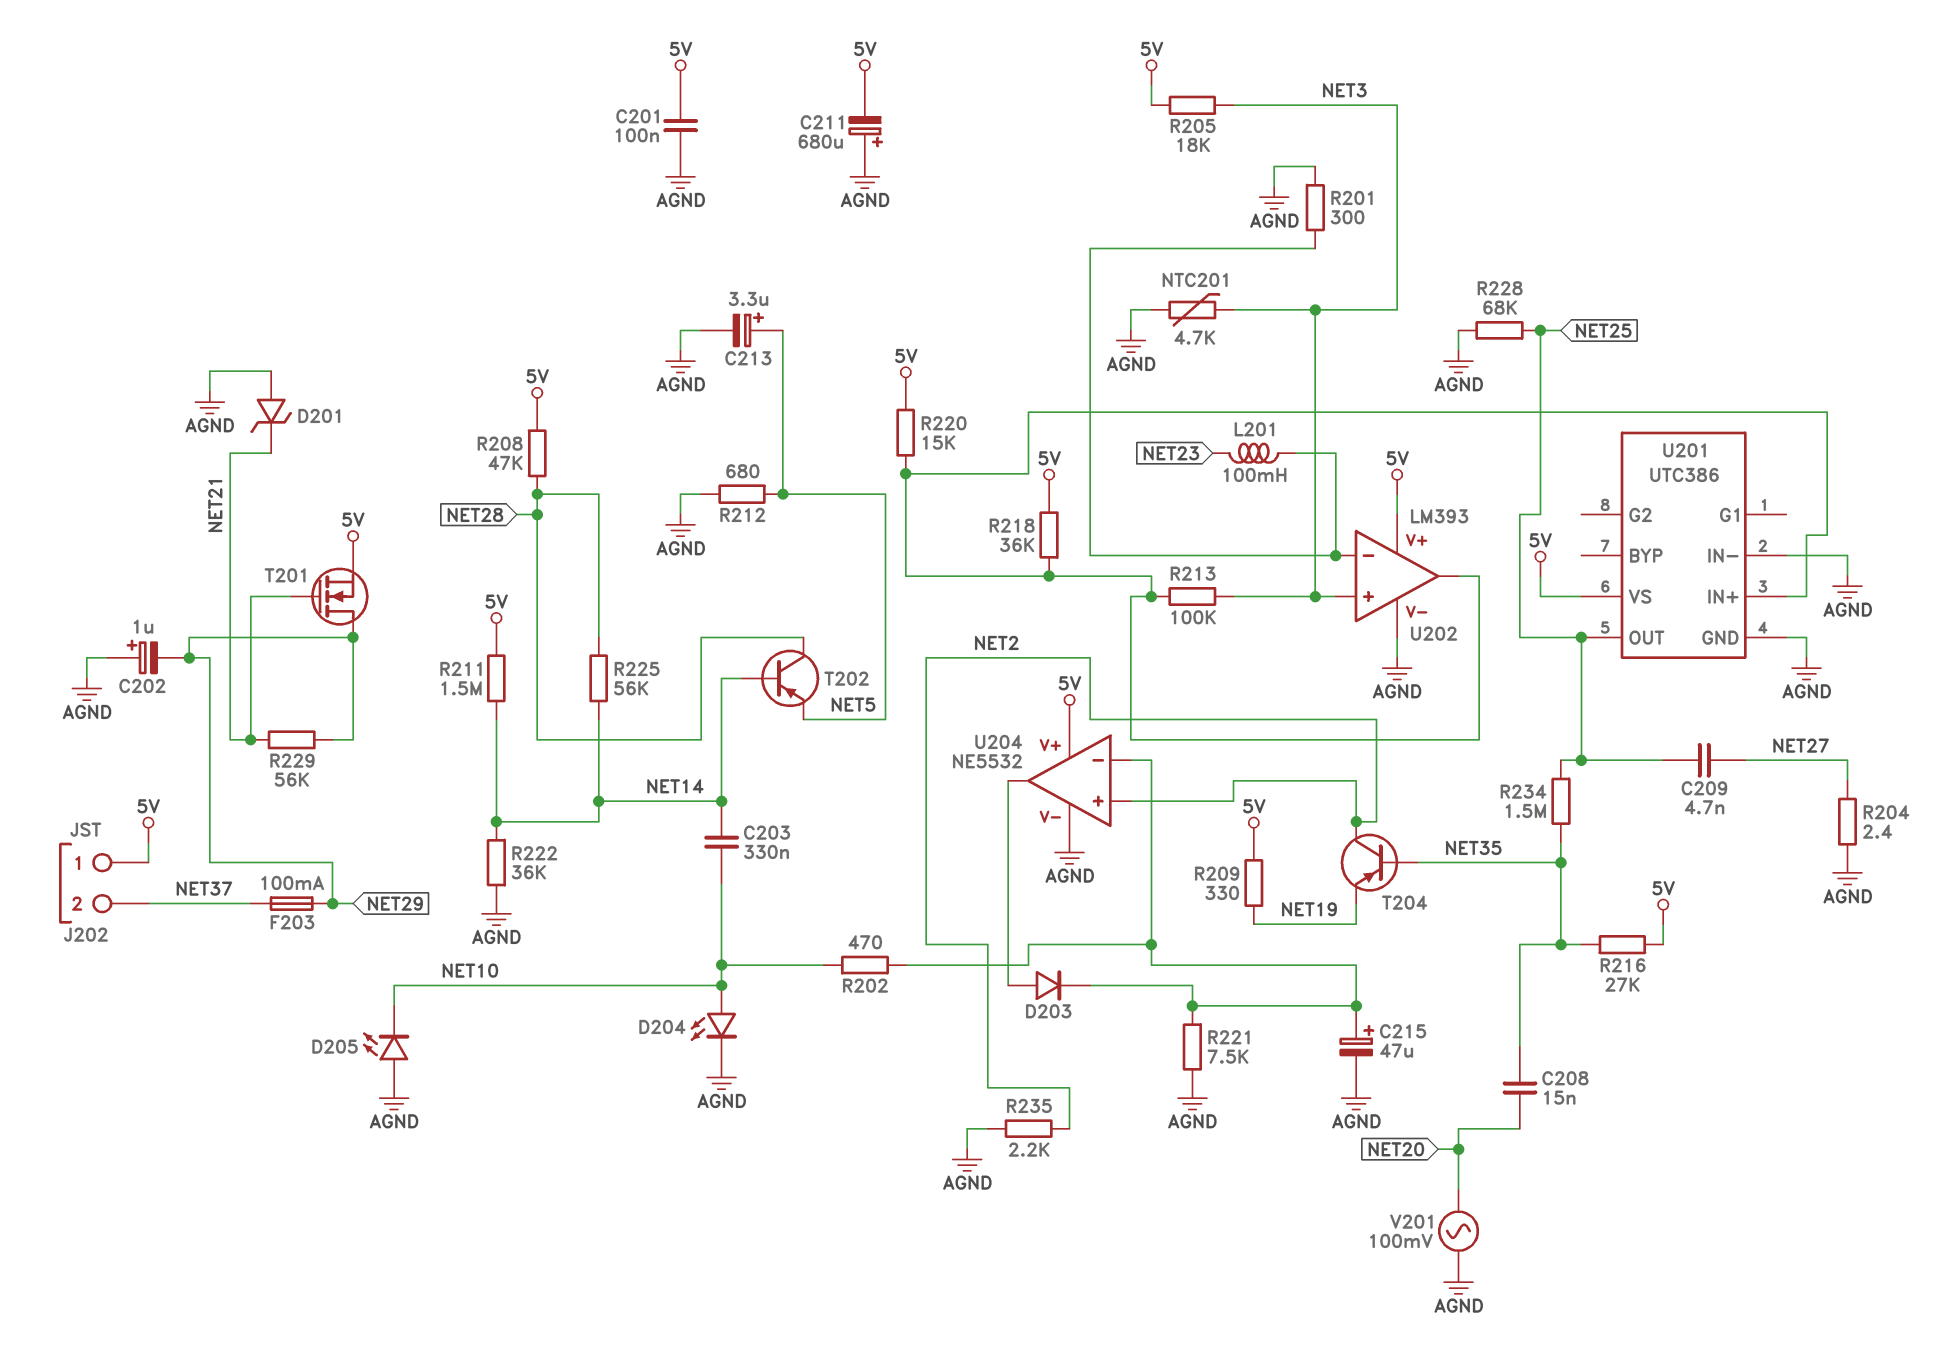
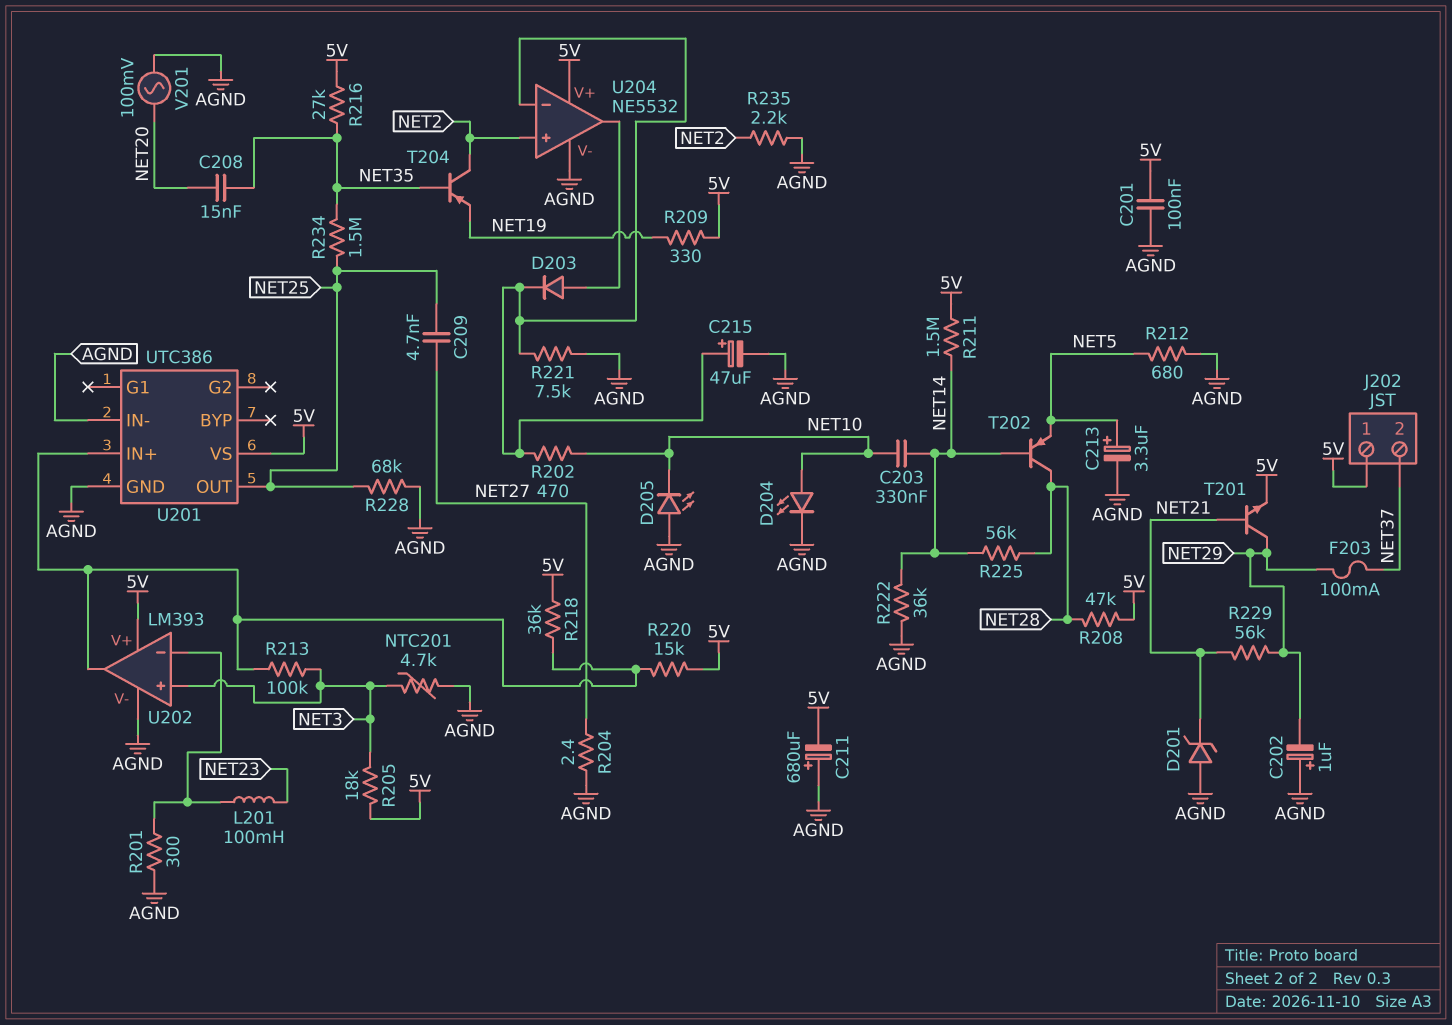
T201: NMOS (G NET21, D NET29, S 5V) -> NPN (B NET21, C NET29, E 5V)

